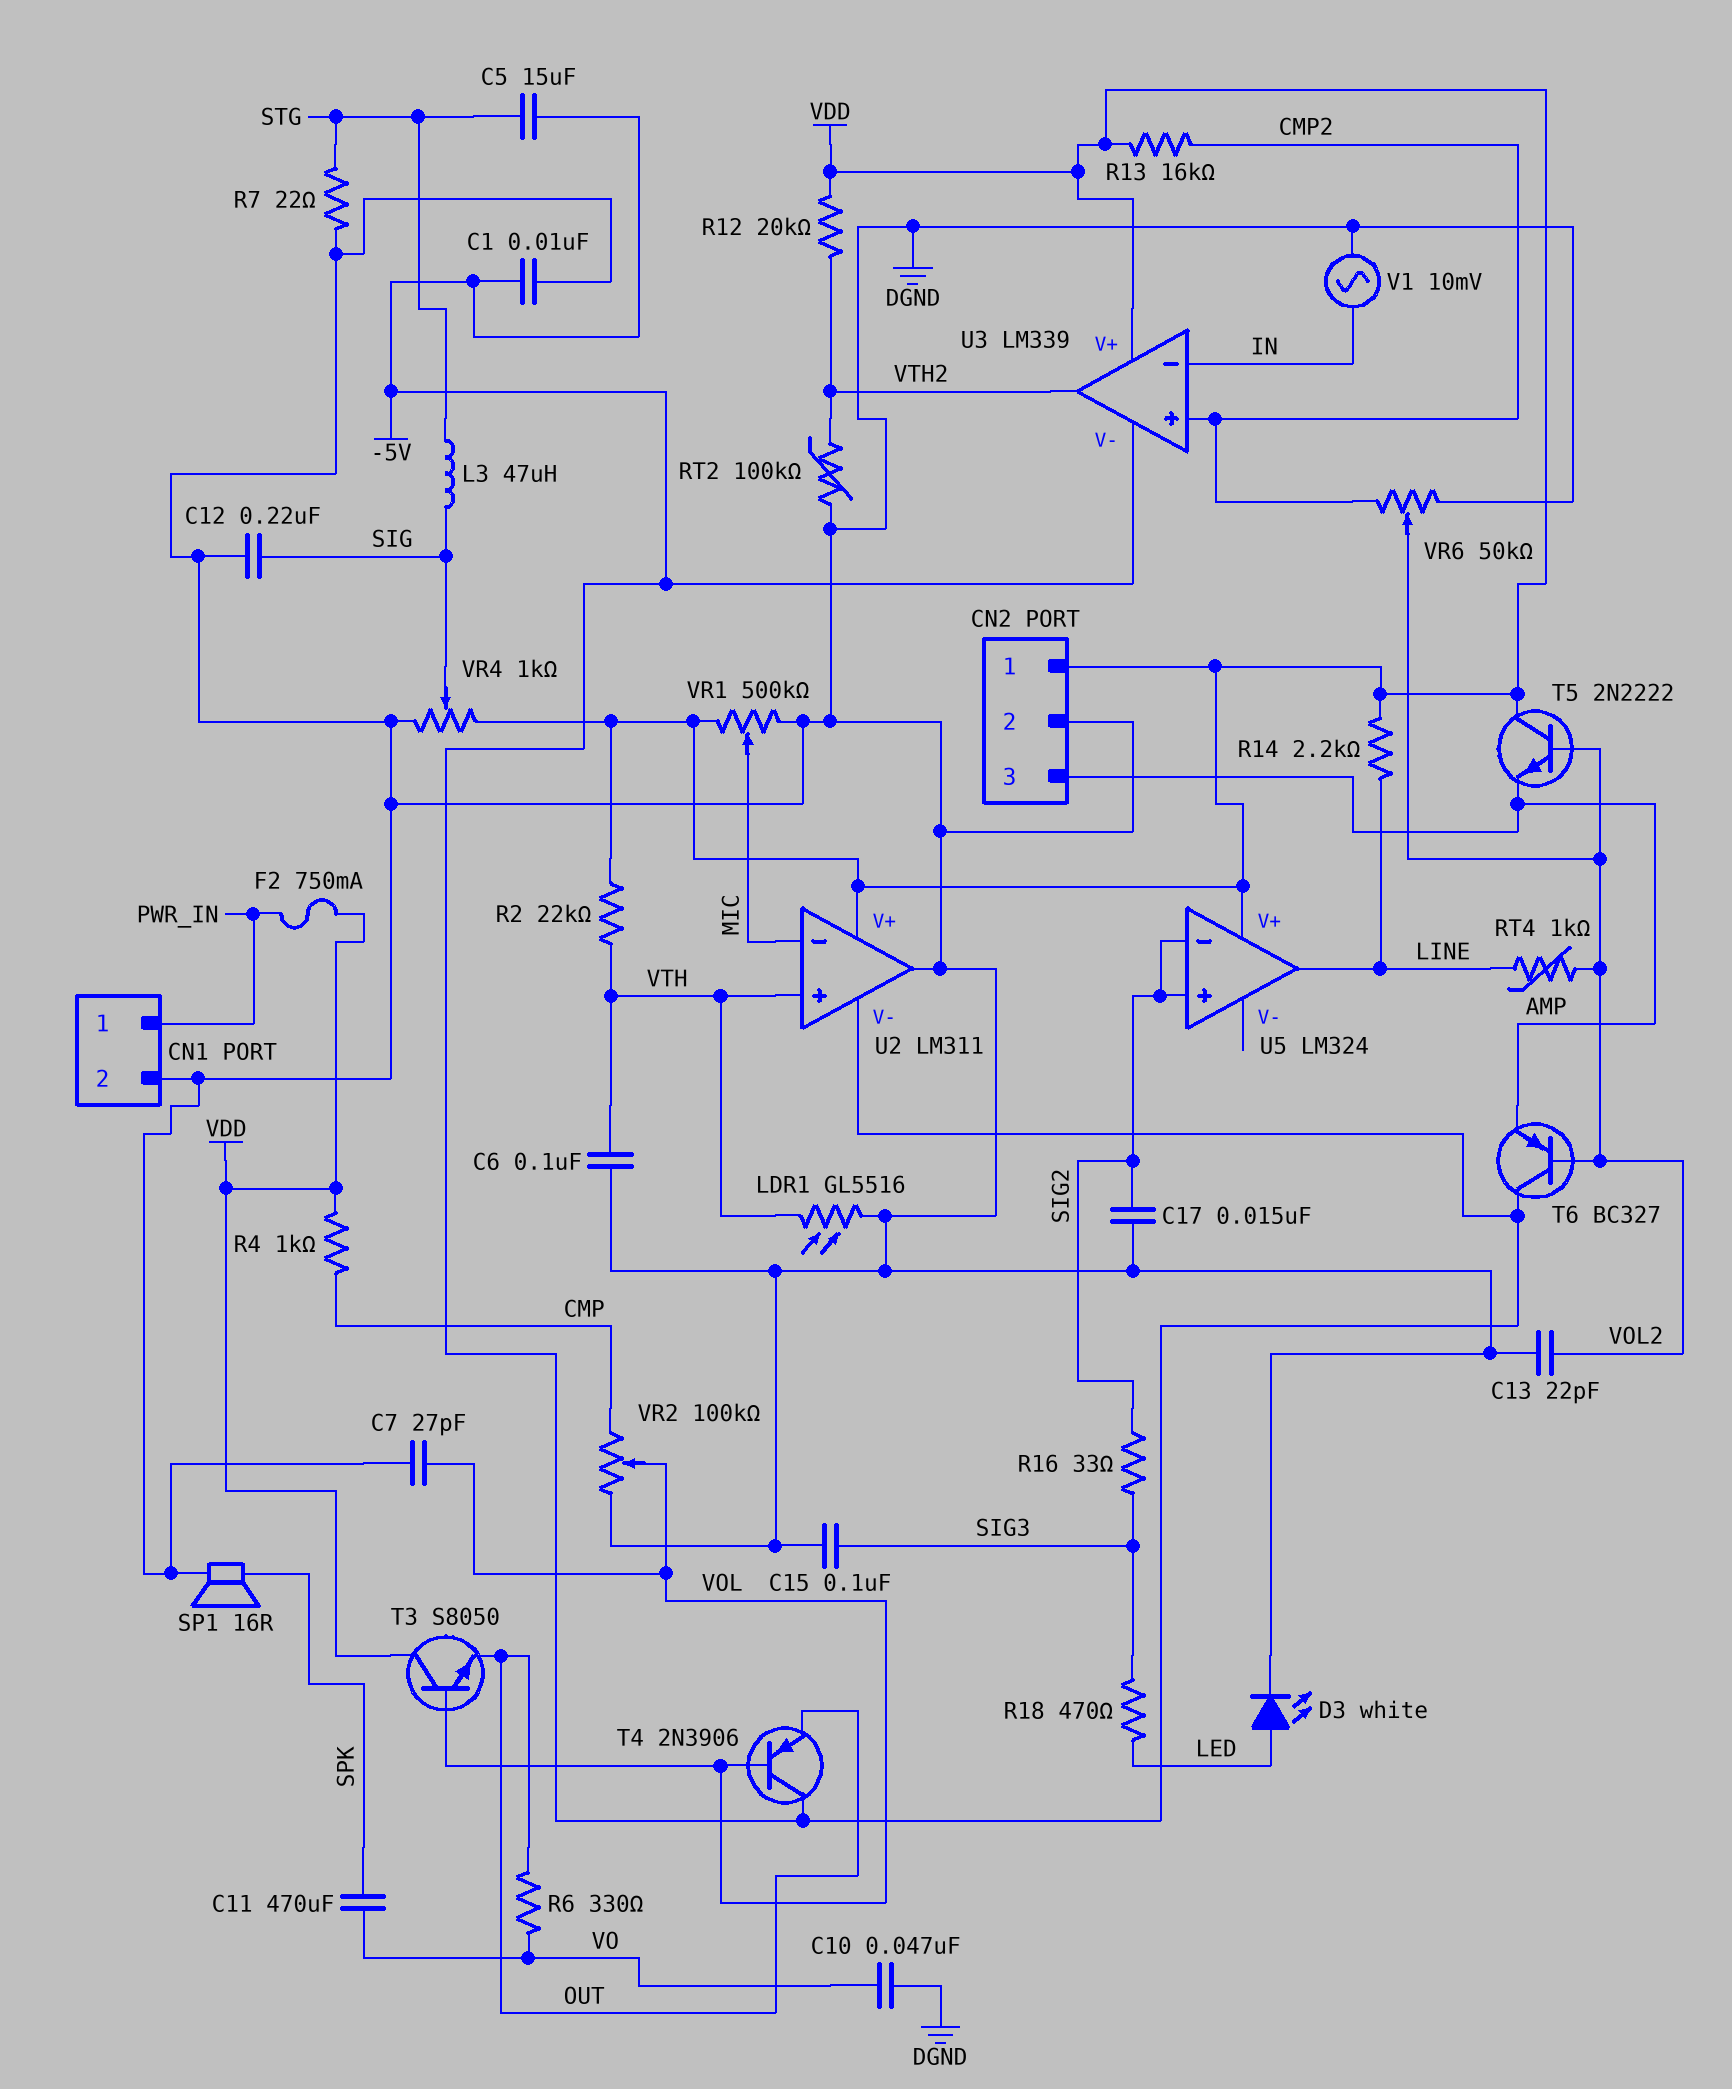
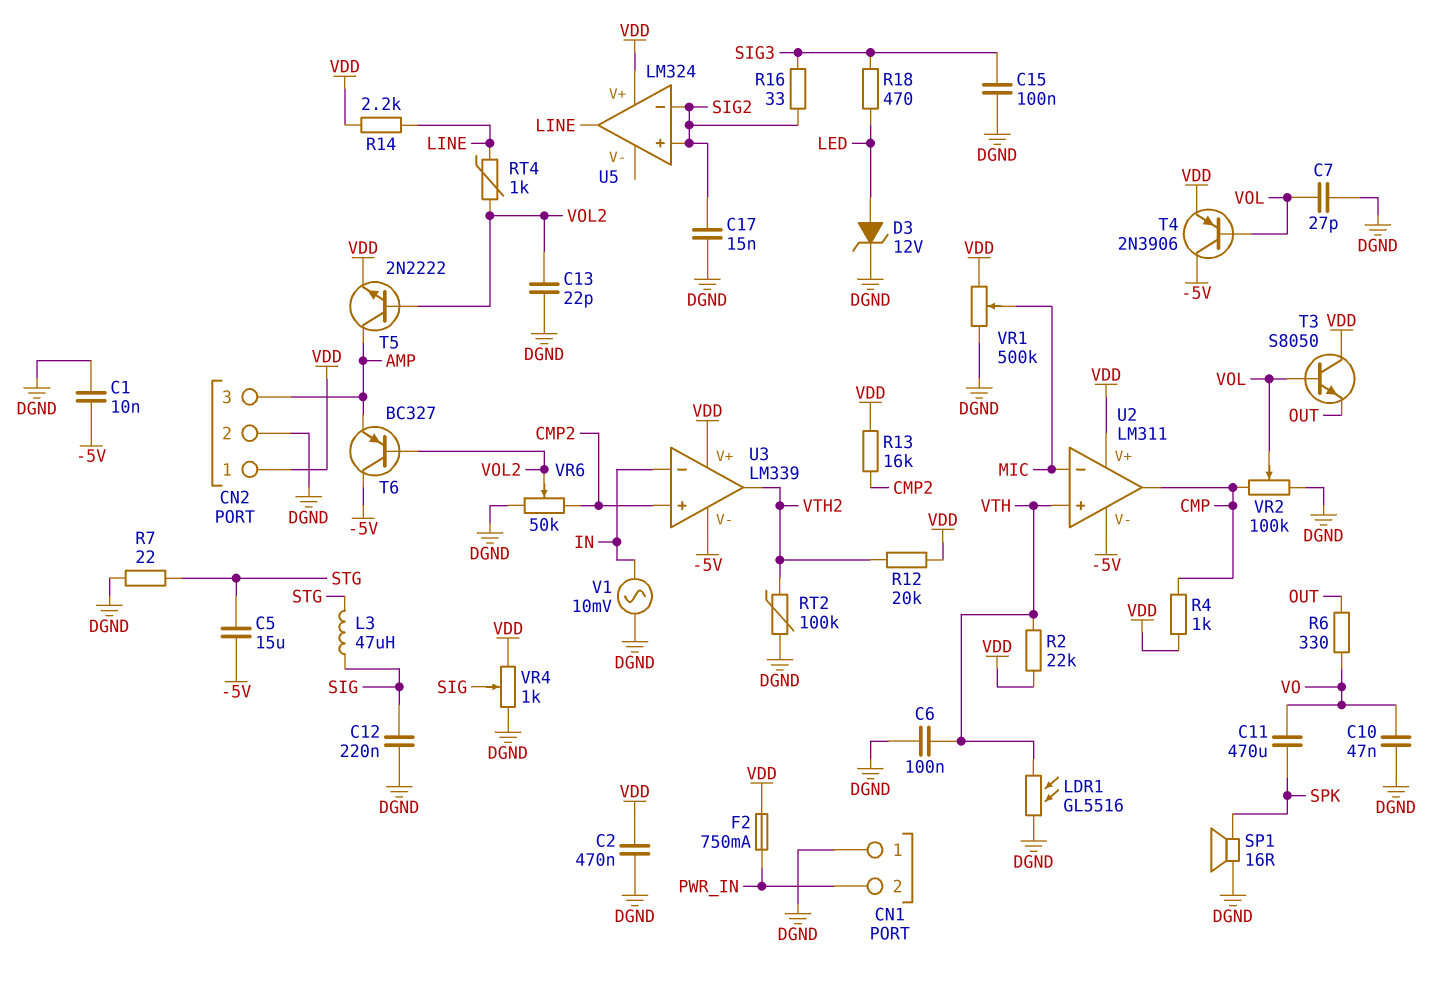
C2: none -> 470nF (DGND, VDD)
CN1 pin 1: PWR_IN -> DGND
CN1 pin 2: DGND -> PWR_IN
D3: LED white (A LED, K DGND) -> zener 12V (A LED, K DGND)
T4: PNP 2N3906 (B VOL, C -5V, E OUT) -> PNP 2N3906 (B VOL, C -5V, E VDD)
T5: NPN 2N2222 (B VOL2, C VDD, E AMP) -> NPN 2N2222 (B VOL2, C AMP, E VDD)
U2 pin out: DGND -> CMP

